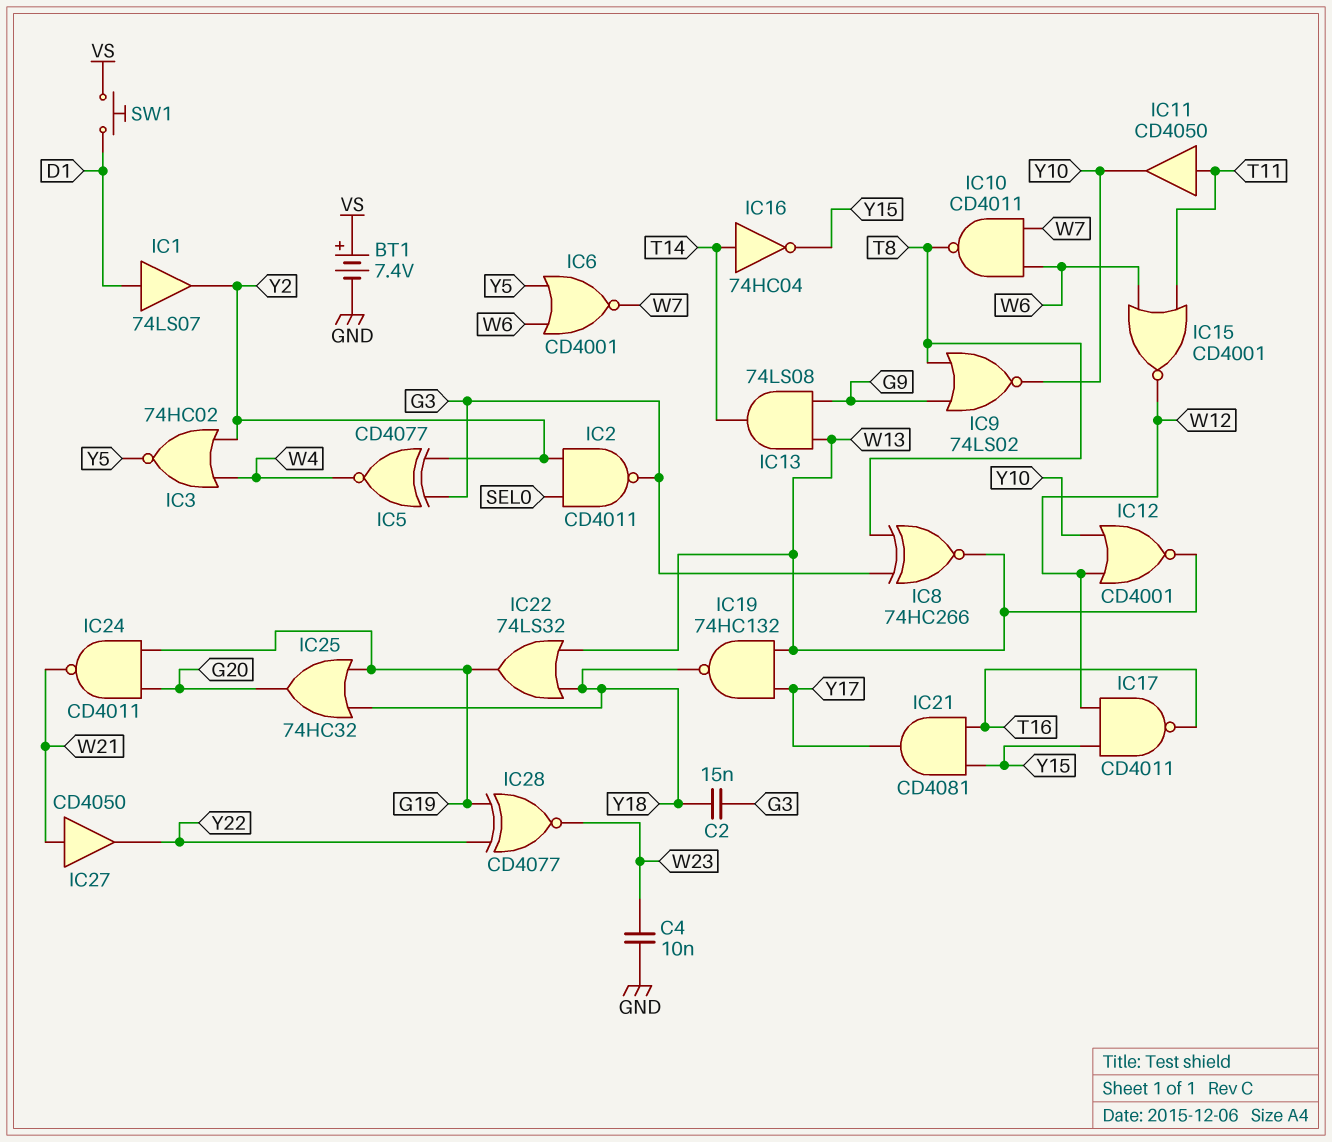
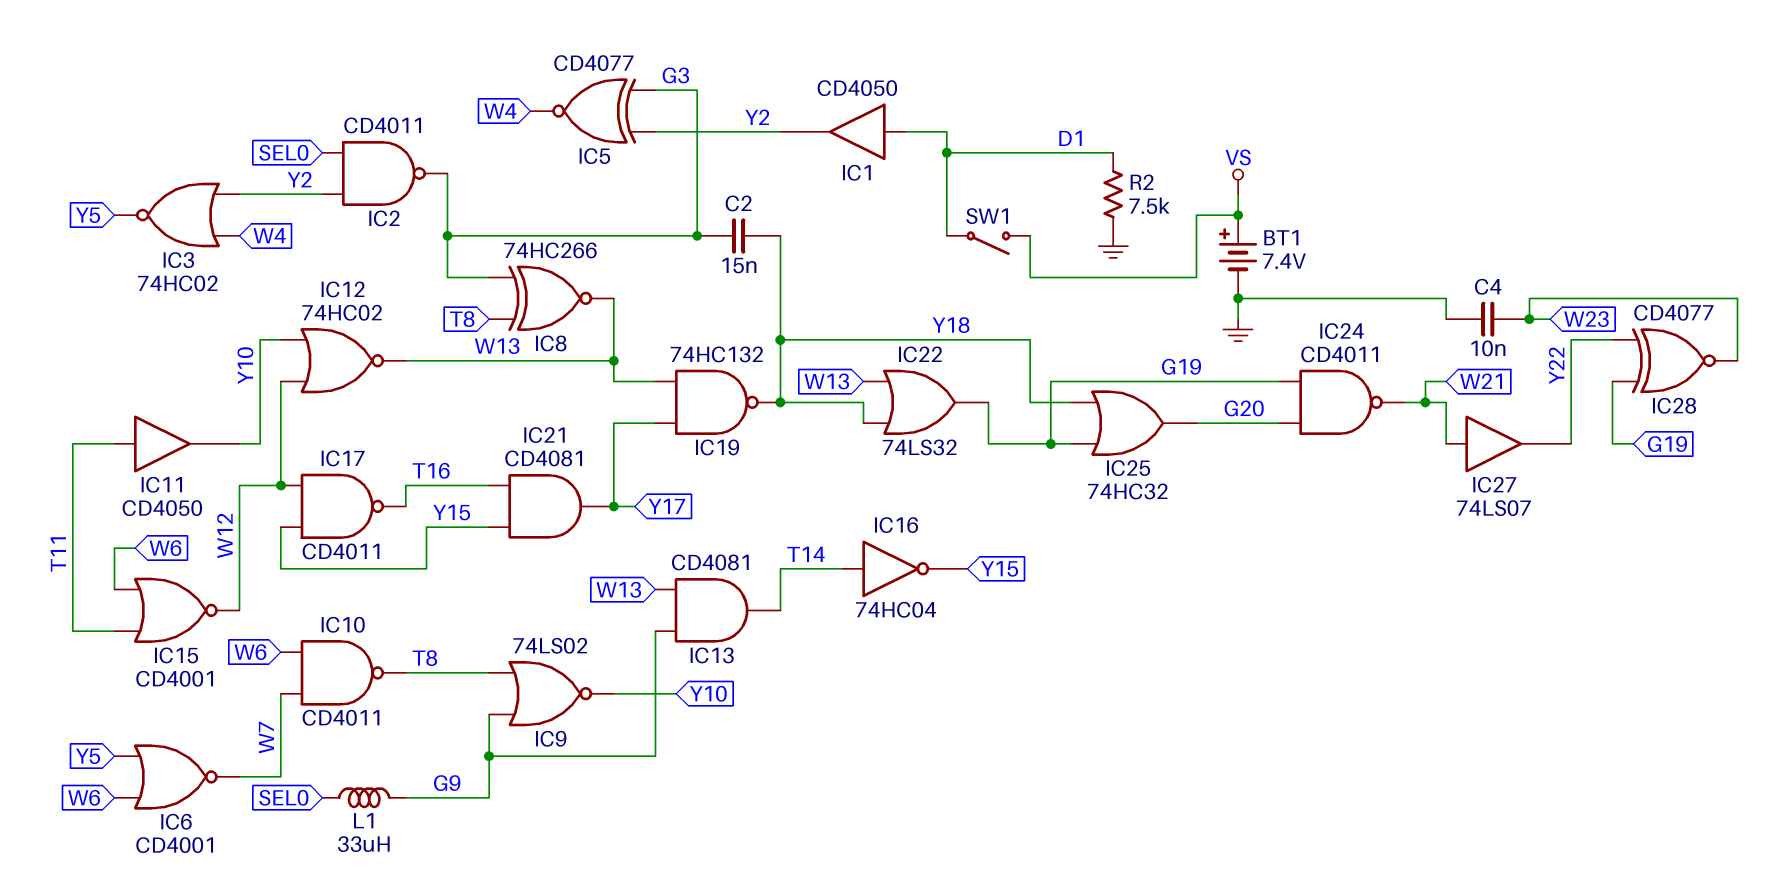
IC1: buffer 74LS07 (in D1, out Y2) -> buffer CD4050 (in D1, out Y2)
IC12: NOR CD4001 (in W12, in Y10, out W13) -> NOR 74HC02 (in W12, in Y10, out W13)
IC13: AND 74LS08 (in G9, in W13, out T14) -> AND CD4081 (in G9, in W13, out T14)
IC27: buffer CD4050 (in W21, out Y22) -> buffer 74LS07 (in W21, out Y22)
L1: none -> 33uH (G9, SEL0)
R2: none -> 7.5k (D1, GND)
SW1: button (D1, VS) -> switch (D1, VS)

